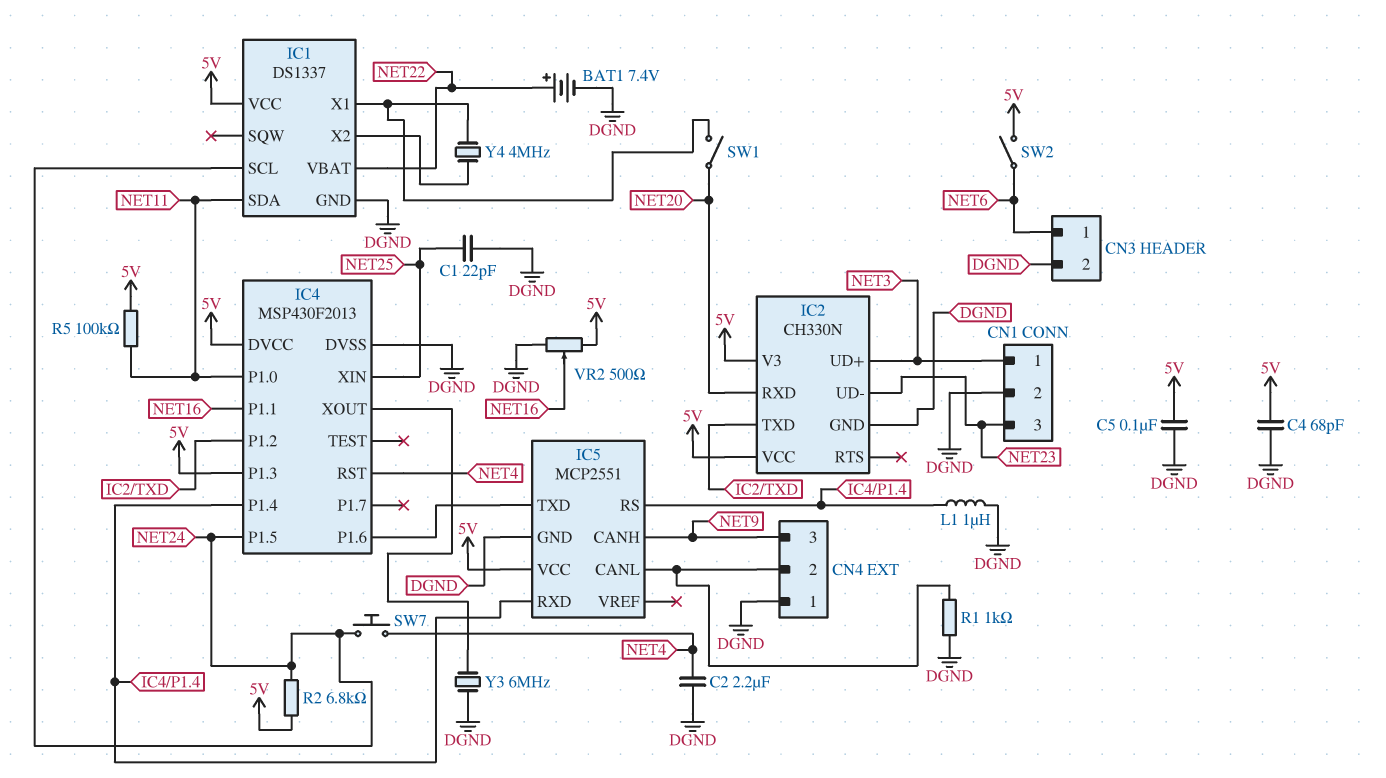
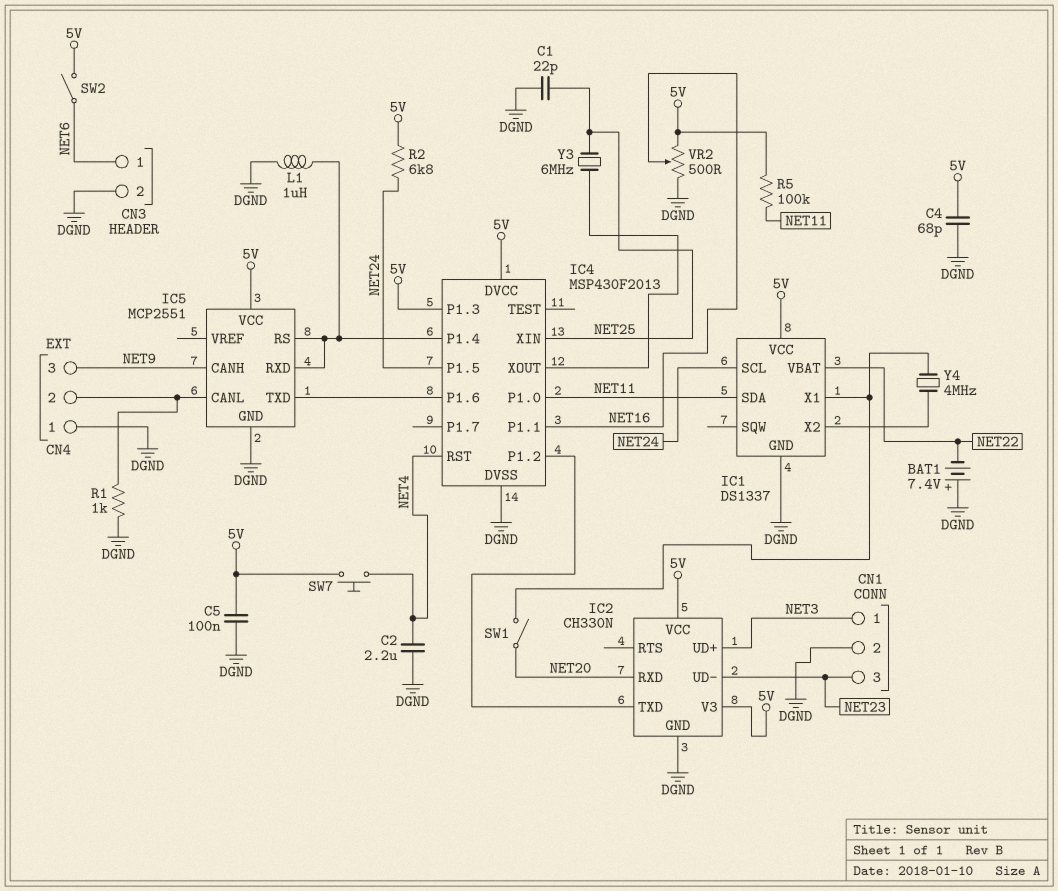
BAT1: 7.4V (plus NET22, minus DGND) -> 7.4V (plus DGND, minus NET22)
SW7: button (NET4, NET24) -> button (5V, NET4)
Y3: 6MHz (DGND, IC4/XOUT) -> 6MHz (IC4/XOUT, NET25)

